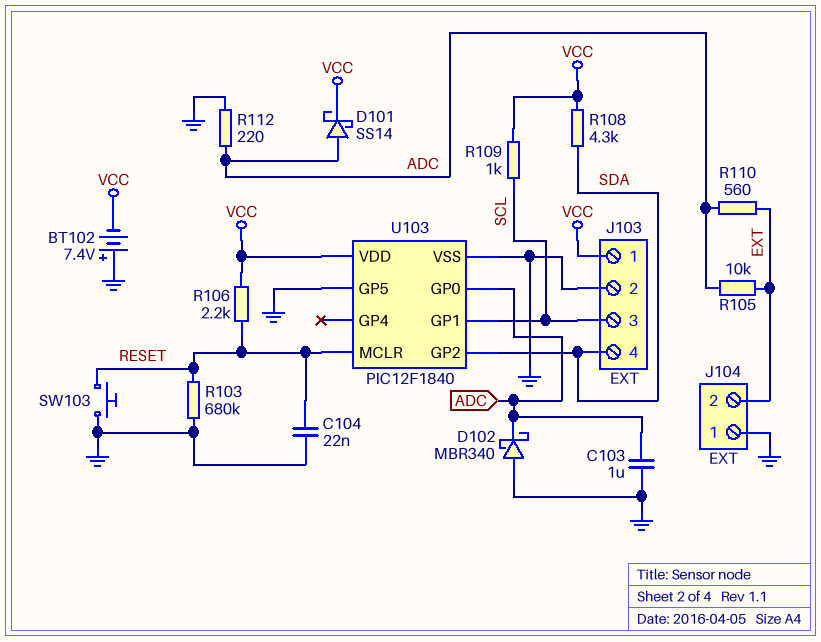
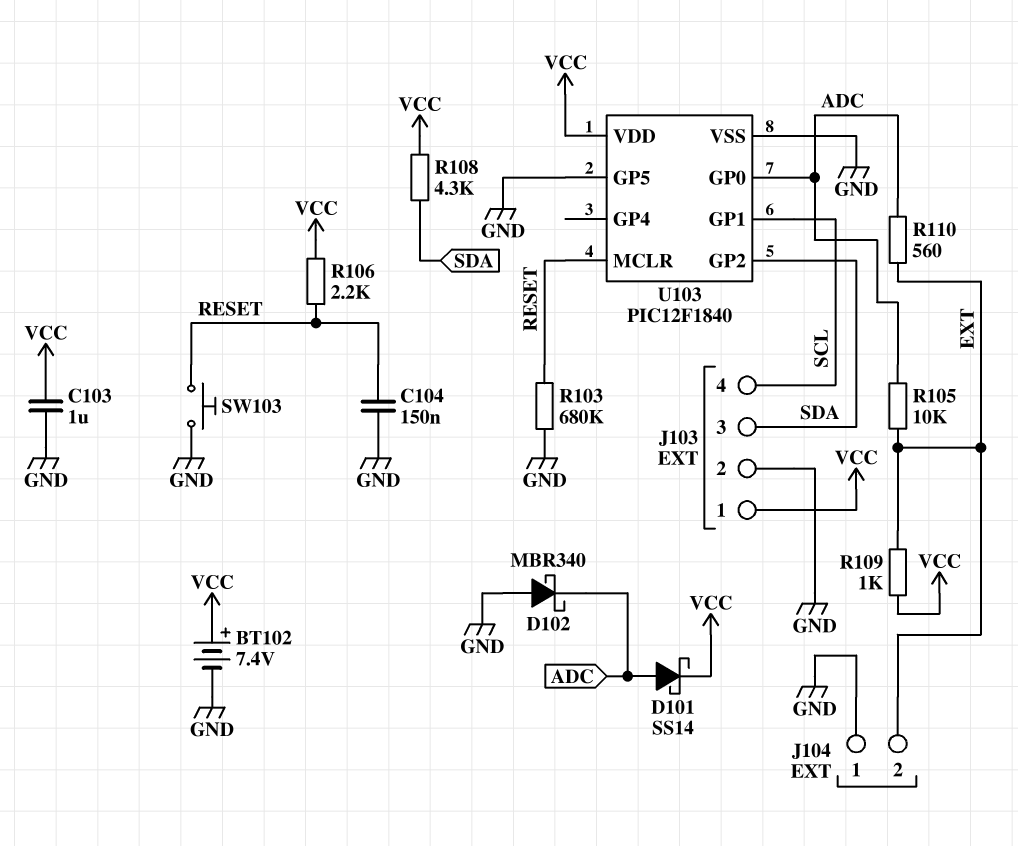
BT102: 7.4V (plus GND, minus VCC) -> 7.4V (plus VCC, minus GND)
C103: 1uF (ADC, GND) -> 1uF (GND, VCC)
C104: 22nF (GND, RESET) -> 150nF (GND, RESET)
J103 pin 3: SCL -> SDA
J103 pin 4: SDA -> SCL
R109: 1k (SCL, VCC) -> 1k (EXT, VCC)
R112: 220 (ADC, GND) -> none

